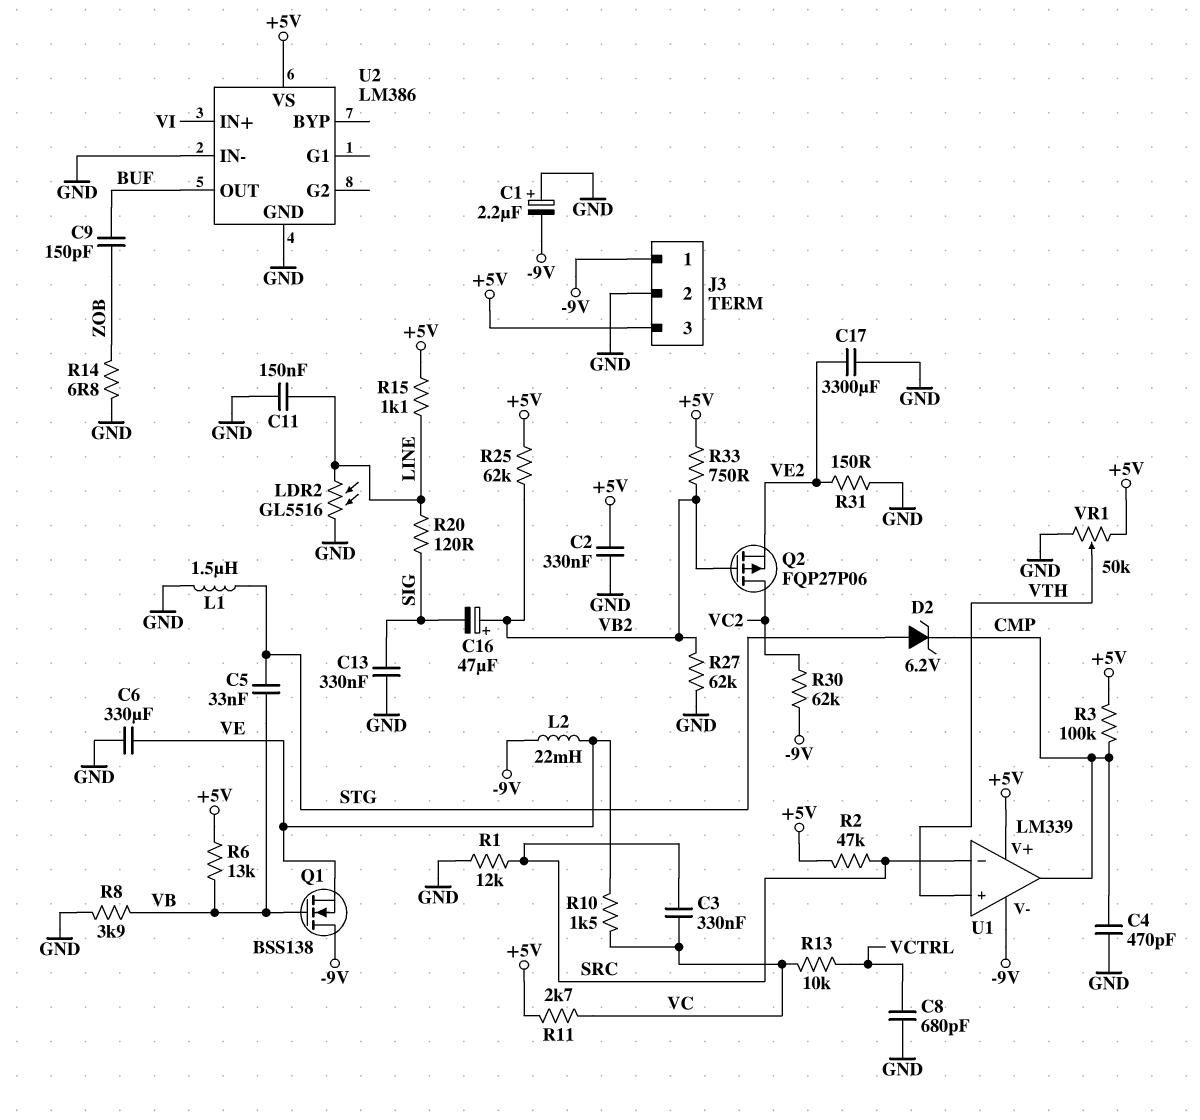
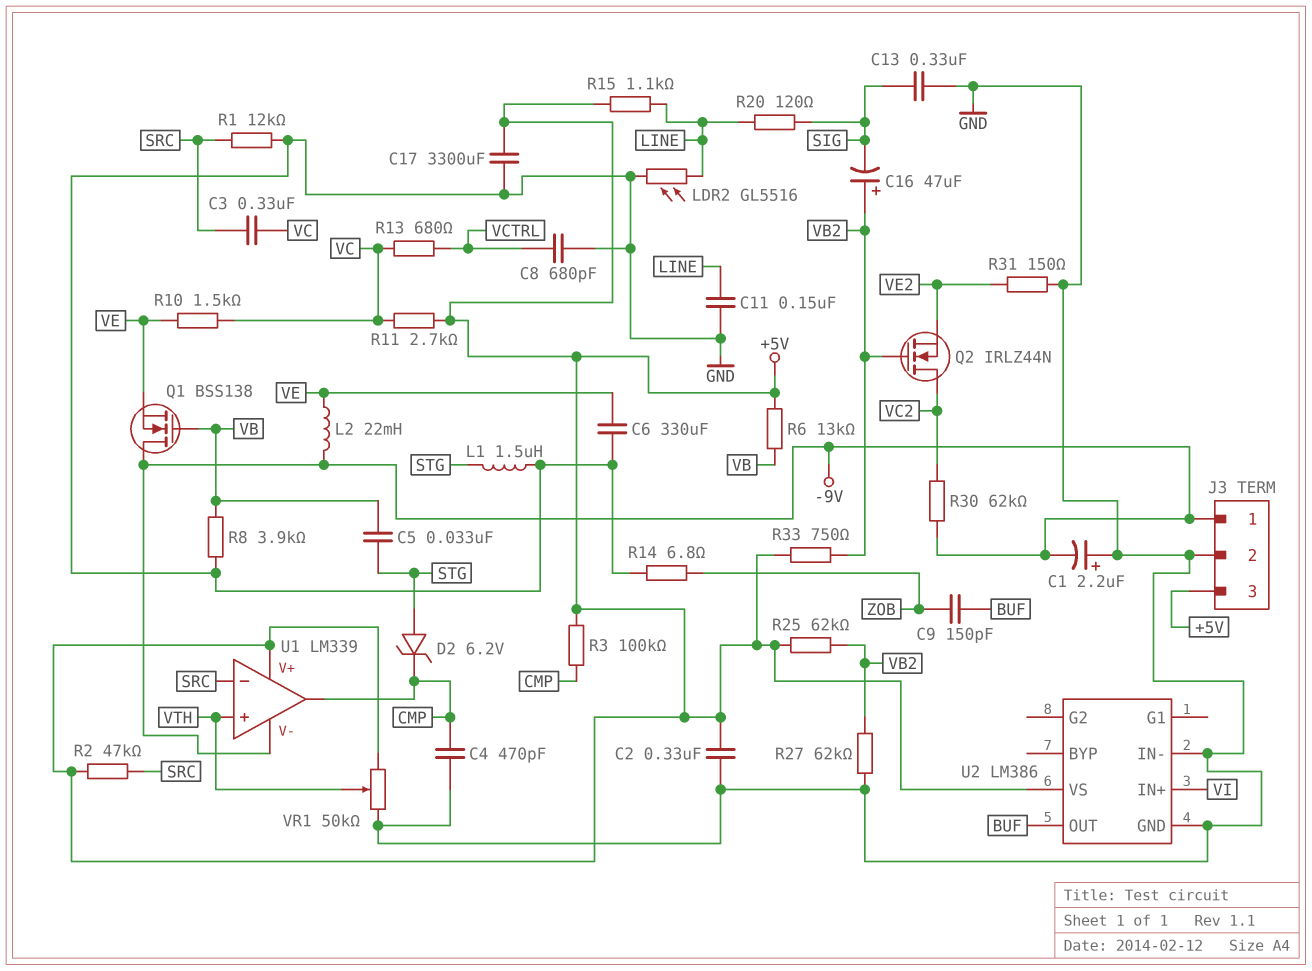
C17: 3300uF (GND, VE2) -> 3300uF (+5V, GND)
Q2: PMOS FQP27P06 (G VB2, D VC2, S VE2) -> NMOS IRLZ44N (G VB2, D VC2, S VE2)
R13: 10k (VC, VCTRL) -> 680 (VC, VCTRL)

